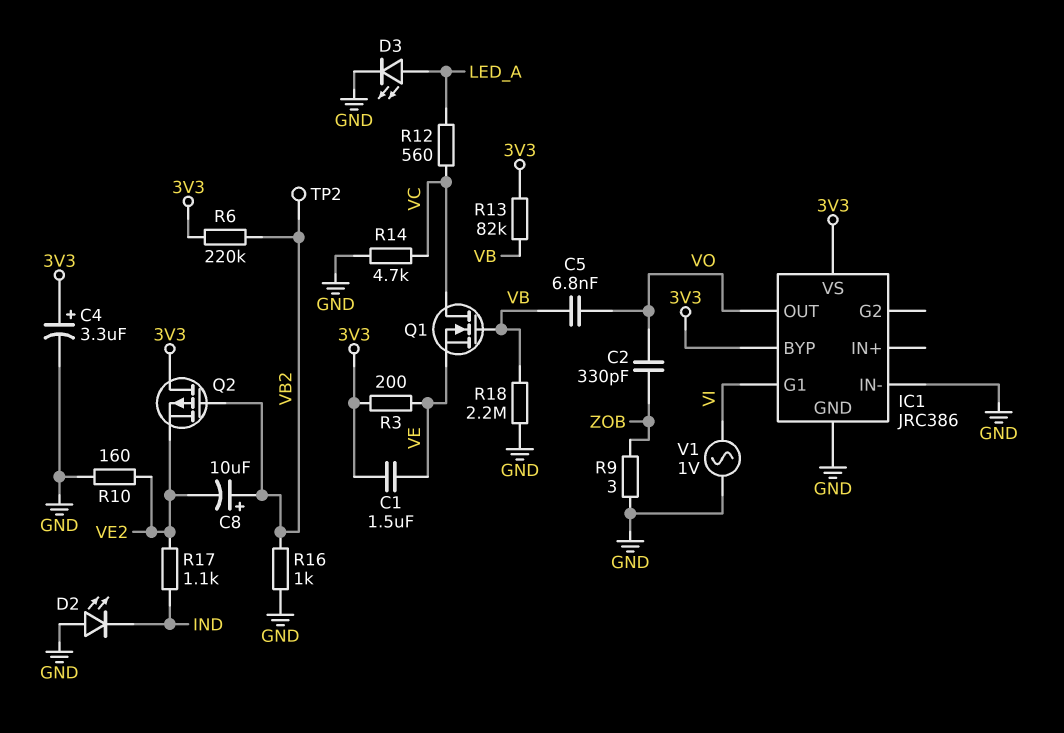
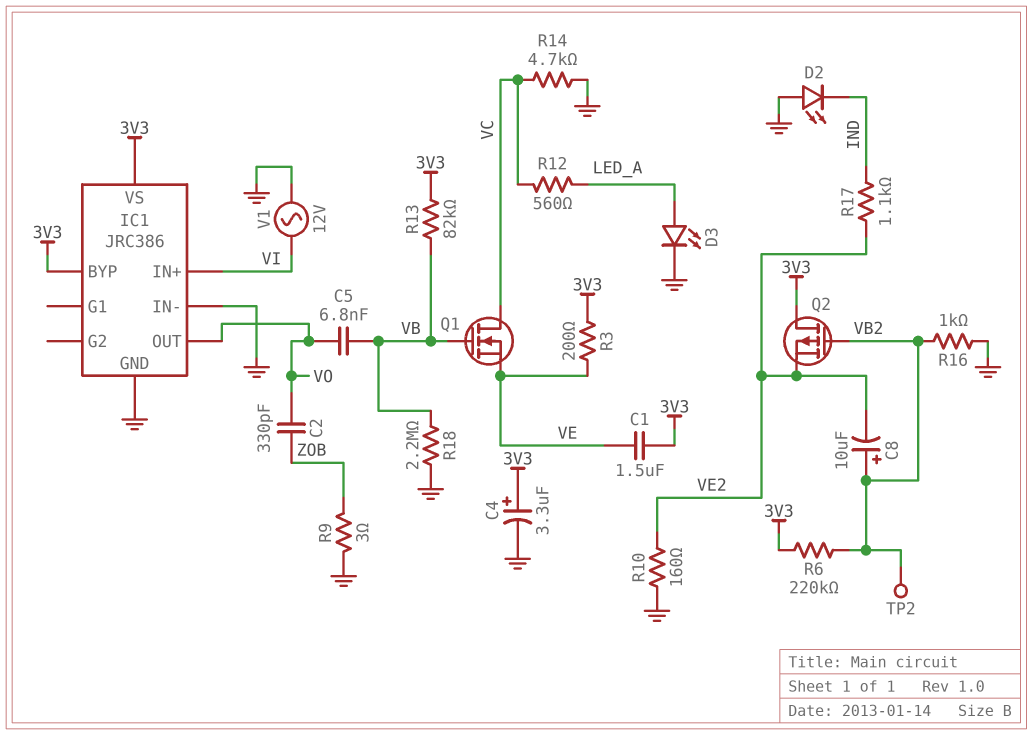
IC1 pin G1: VI -> none
IC1 pin IN+: none -> VI
V1: AC 1V (GND, VI) -> AC 12V (GND, VI)

